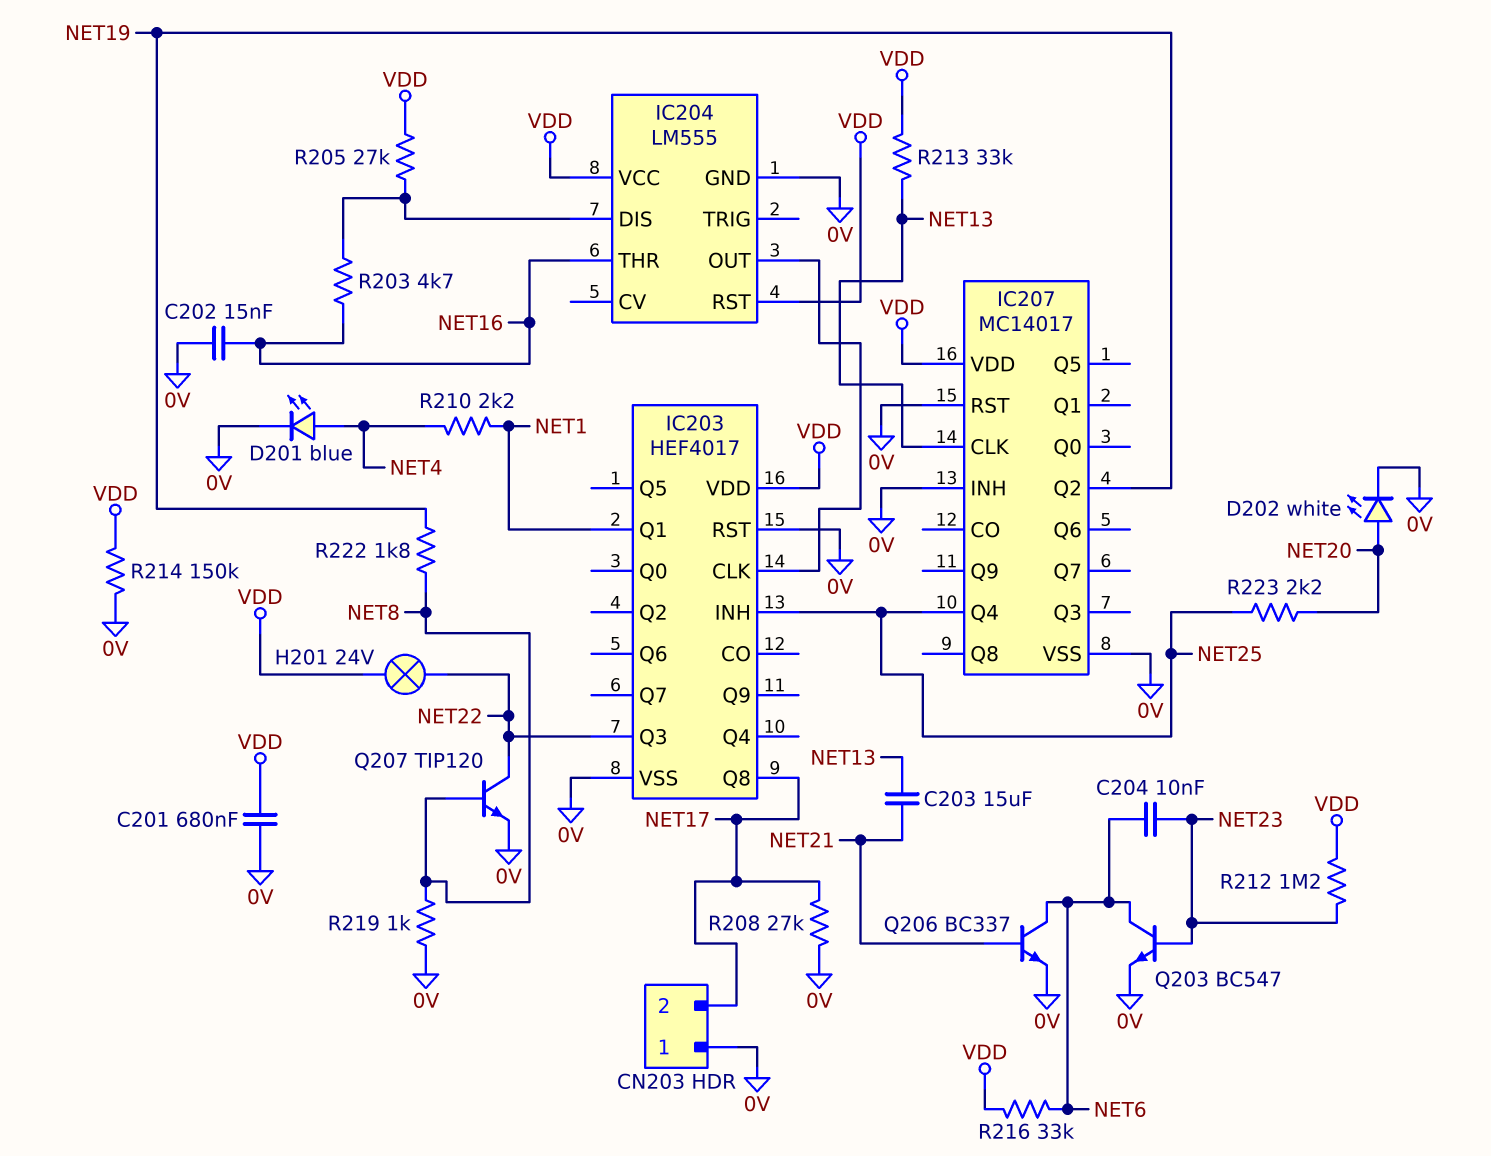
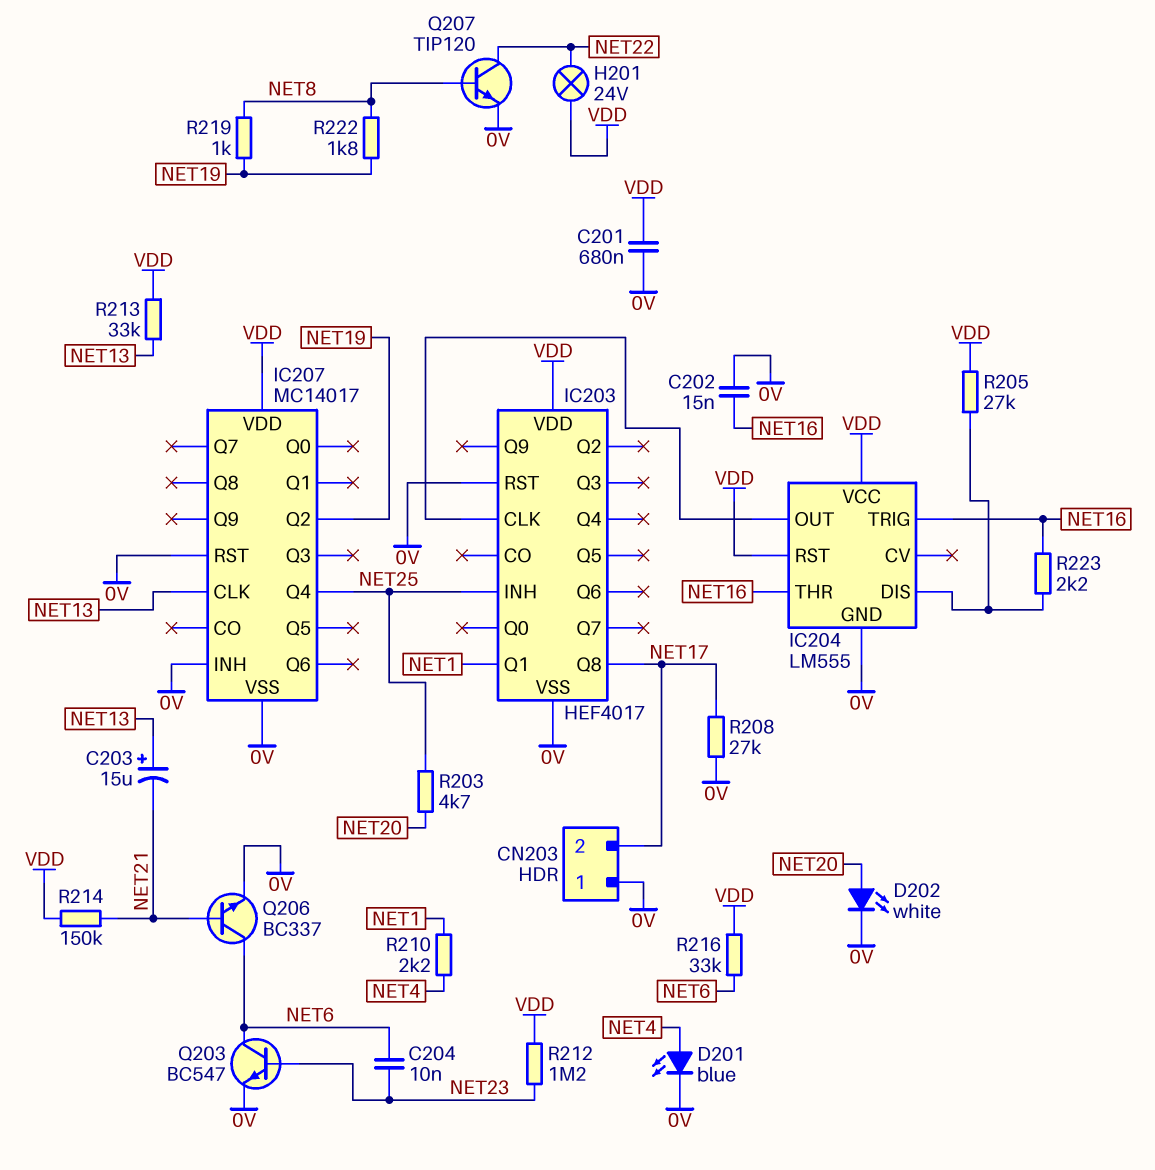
C203: 15uF (NET13, NET21) -> 15uF (plus NET13, minus NET21)
IC203 pin Q3: NET22 -> none
IC204 pin TRIG: none -> NET16
R203: 4.7k (IC204/DIS, NET16) -> 4.7k (NET20, NET25)
R214: 150k (0V, VDD) -> 150k (NET21, VDD)
R219: 1k (0V, NET8) -> 1k (NET8, NET19)
R223: 2.2k (NET20, NET25) -> 2.2k (IC204/DIS, NET16)

